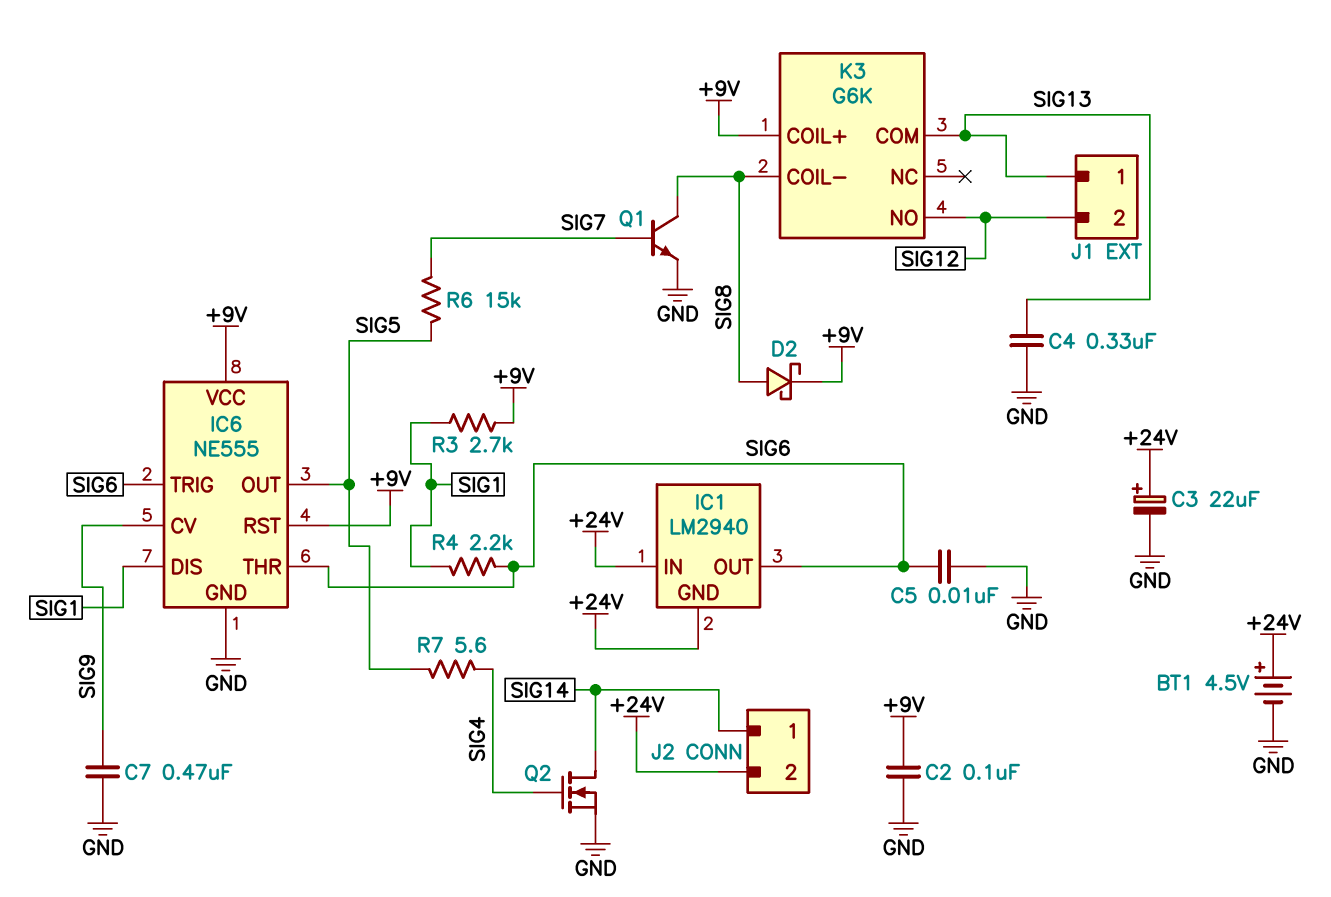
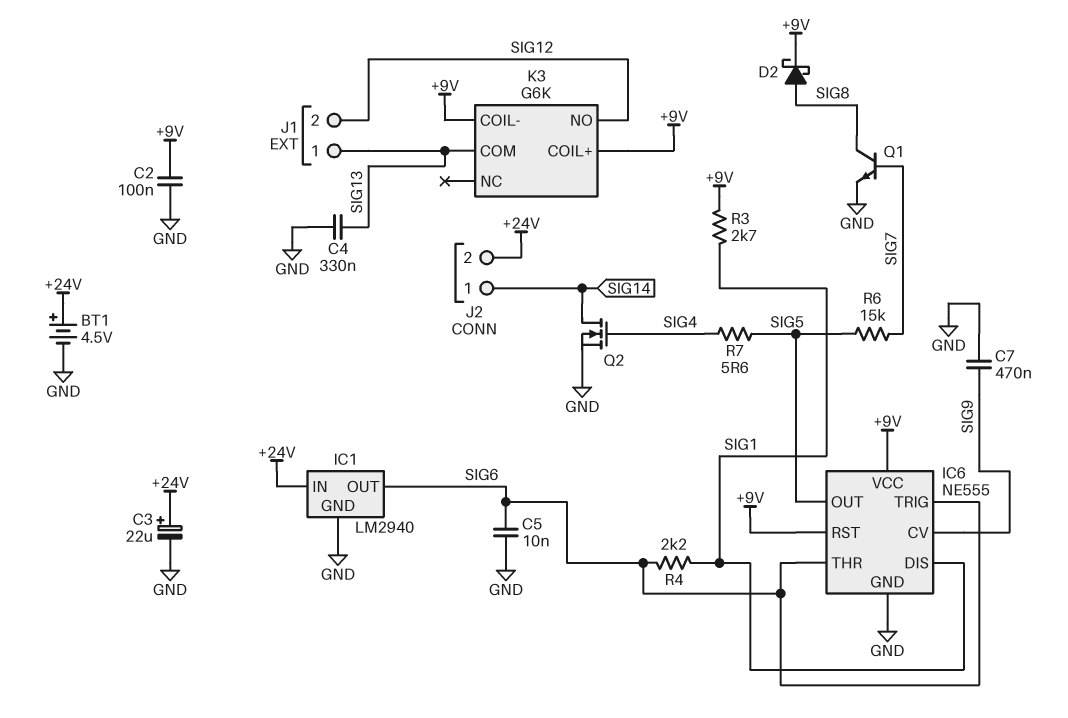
IC1 pin GND: +24V -> GND
K3 pin COIL-: SIG8 -> +9V

